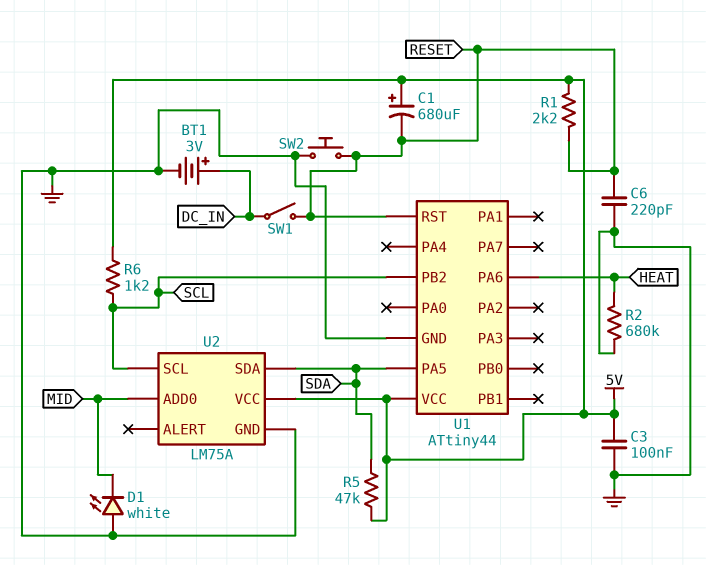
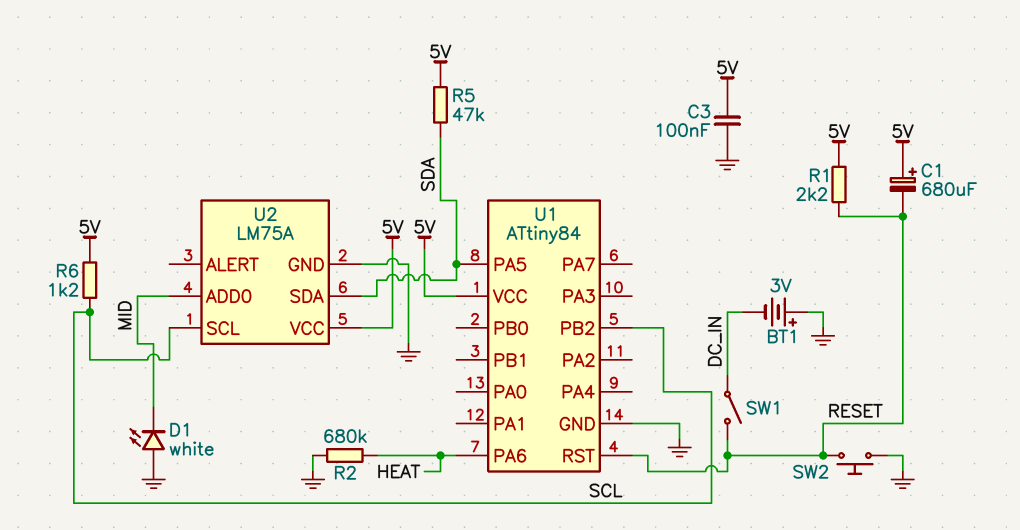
BT1: 3V (plus DC_IN, minus GND) -> 3V (plus GND, minus DC_IN)
C6: 220pF (GND, RESET) -> none
U1: ATtiny44 -> ATtiny84

